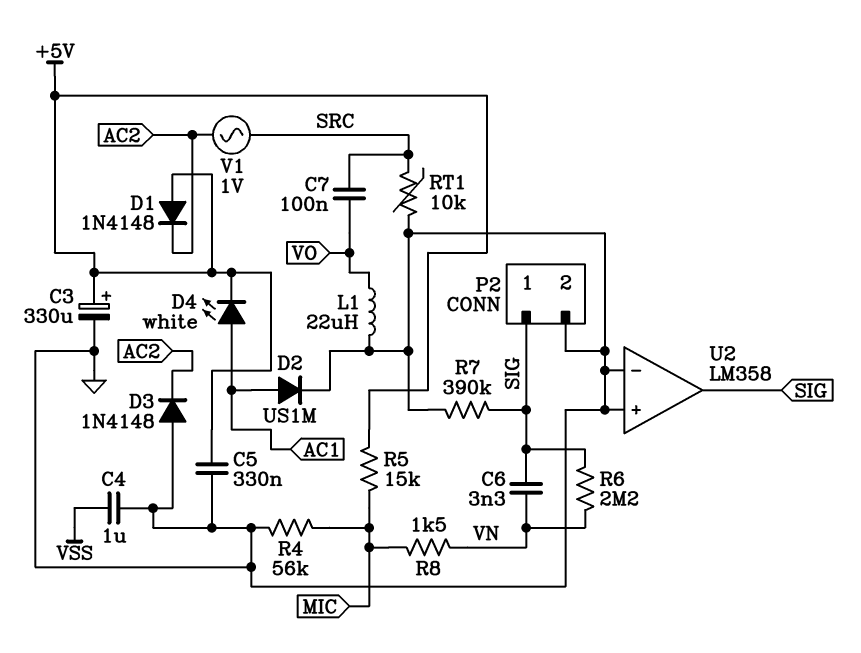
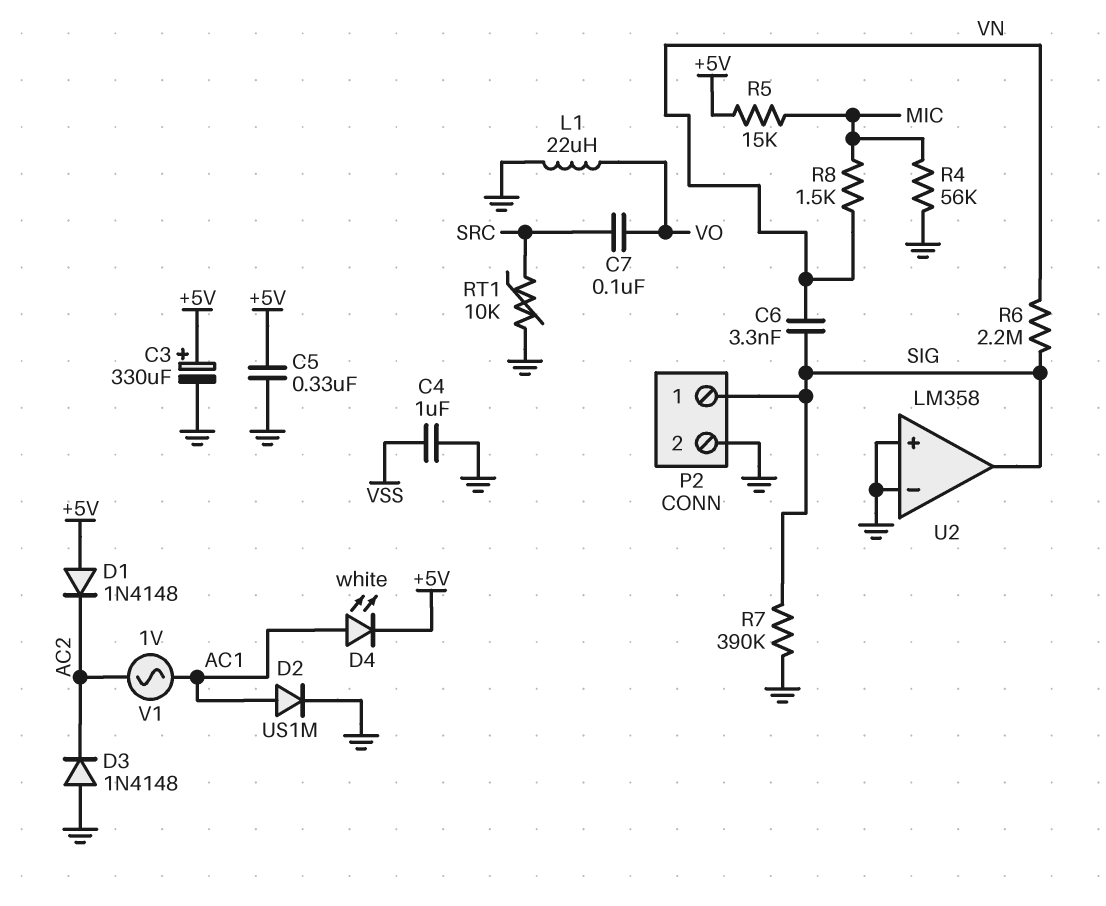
V1: AC 1V (AC2, SRC) -> AC 1V (AC1, AC2)

